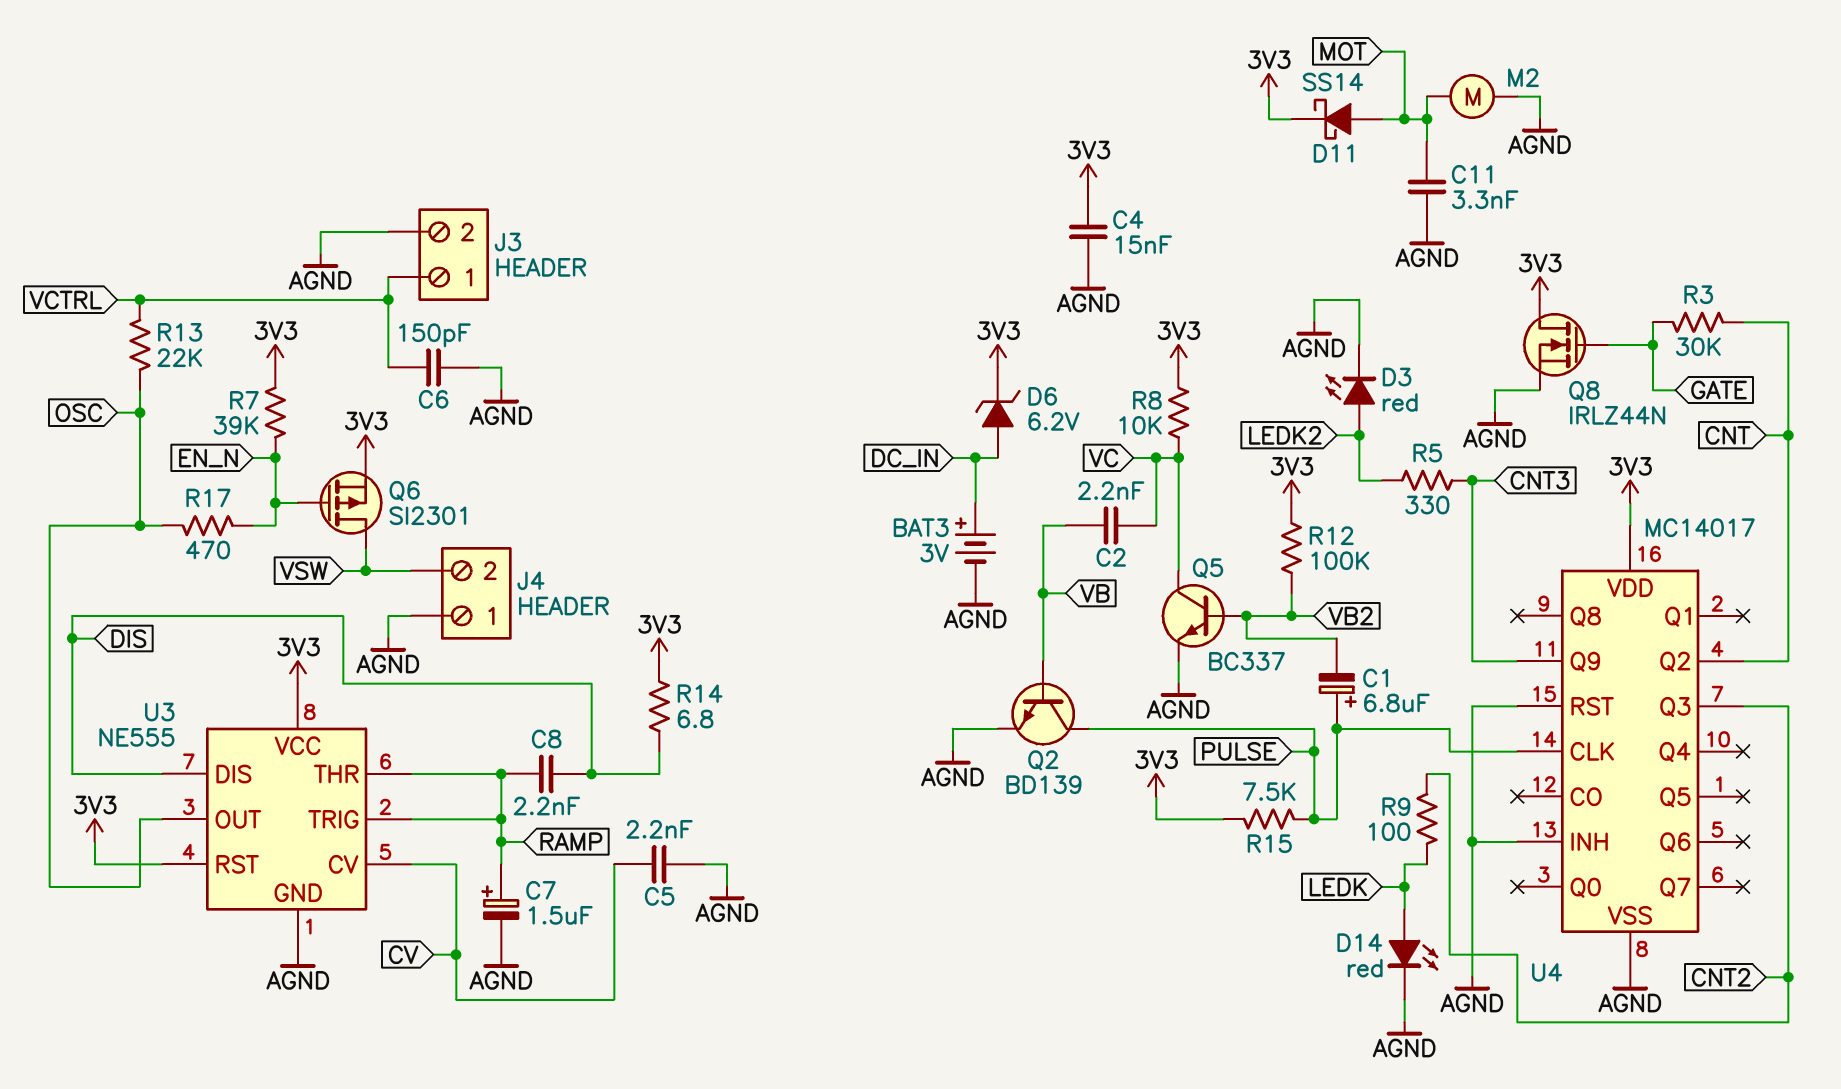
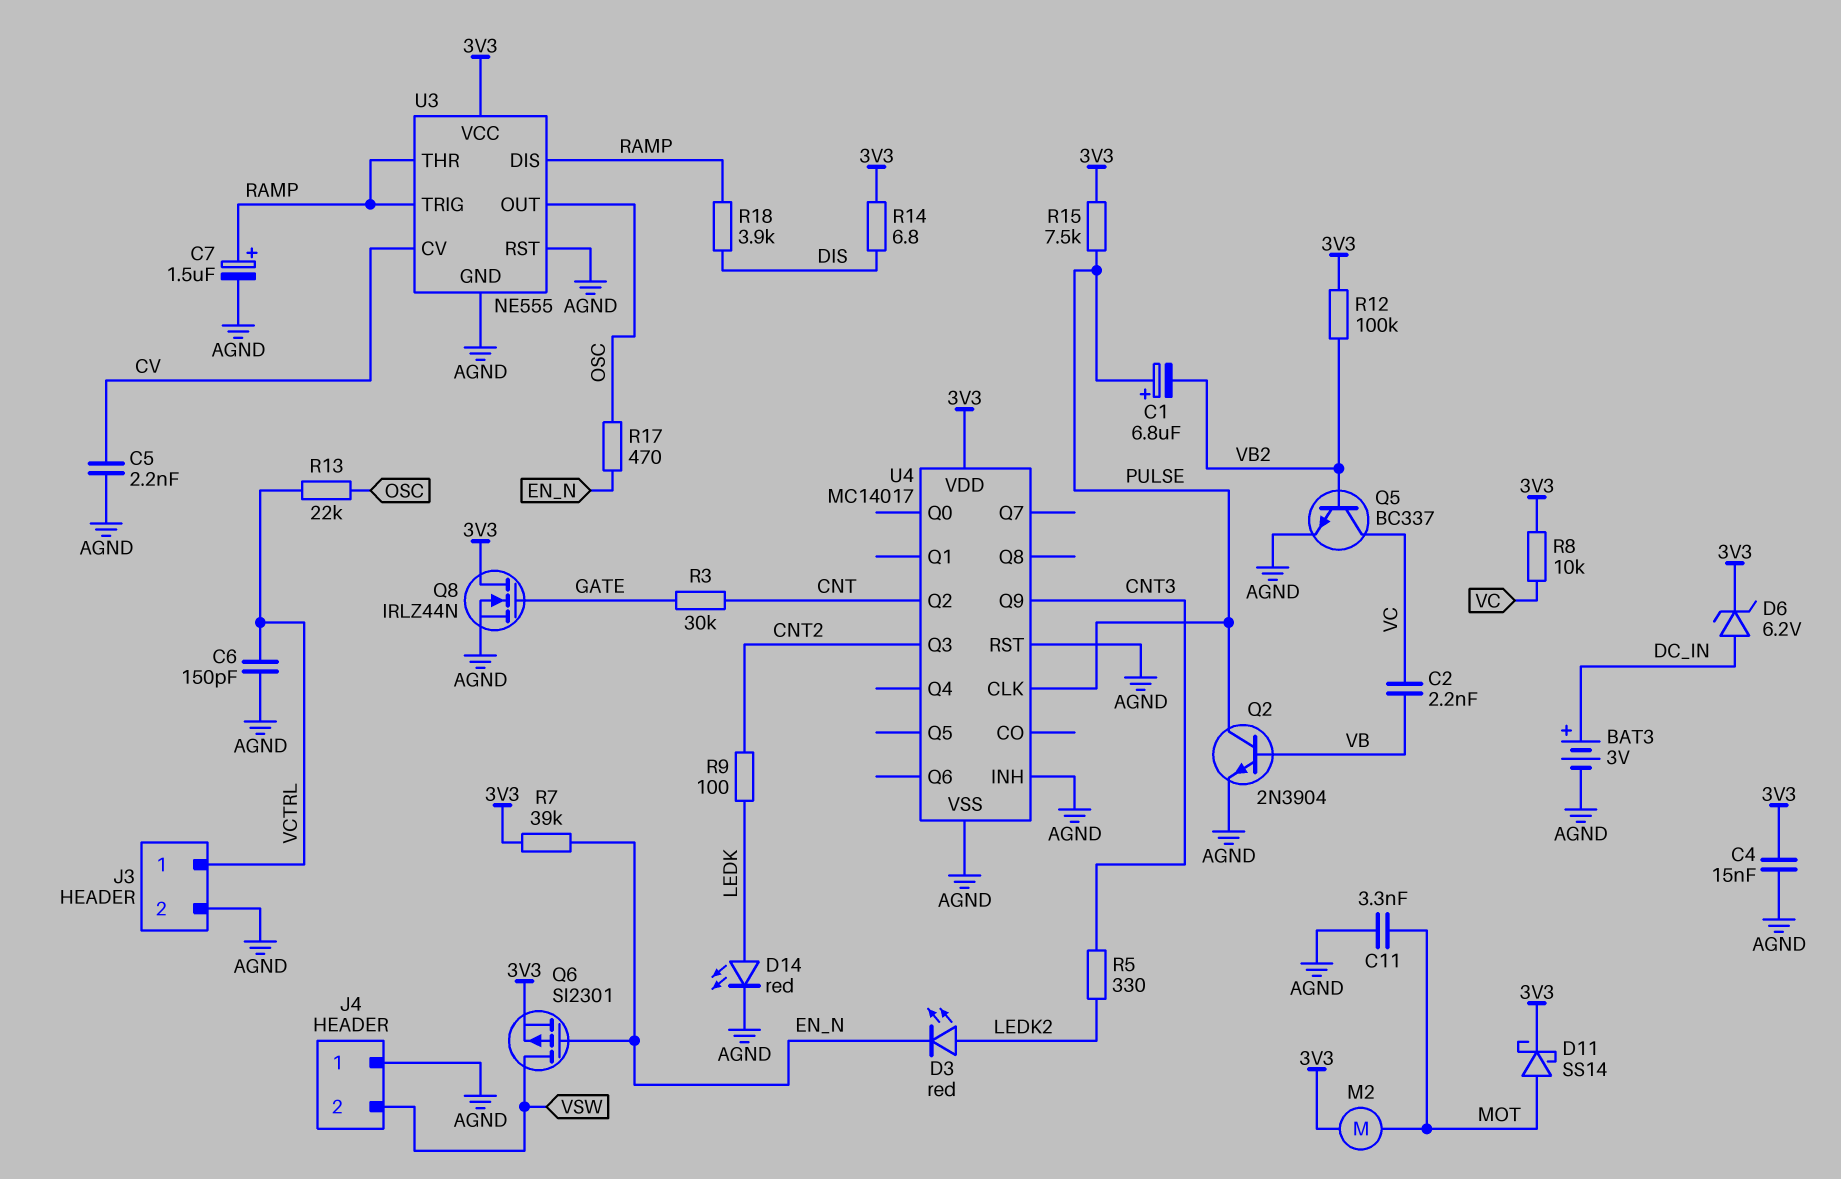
C8: 2.2nF (DIS, RAMP) -> none
D3: LED red (A LEDK2, K AGND) -> LED red (A LEDK2, K EN_N)
M2: motor (AGND, MOT) -> motor (3V3, MOT)
Q2: NPN BD139 (B VB, C PULSE, E AGND) -> NPN 2N3904 (B VB, C PULSE, E AGND)
R18: none -> 3.9k (DIS, RAMP)
U3 pin DIS: DIS -> RAMP
U3 pin RST: 3V3 -> AGND

